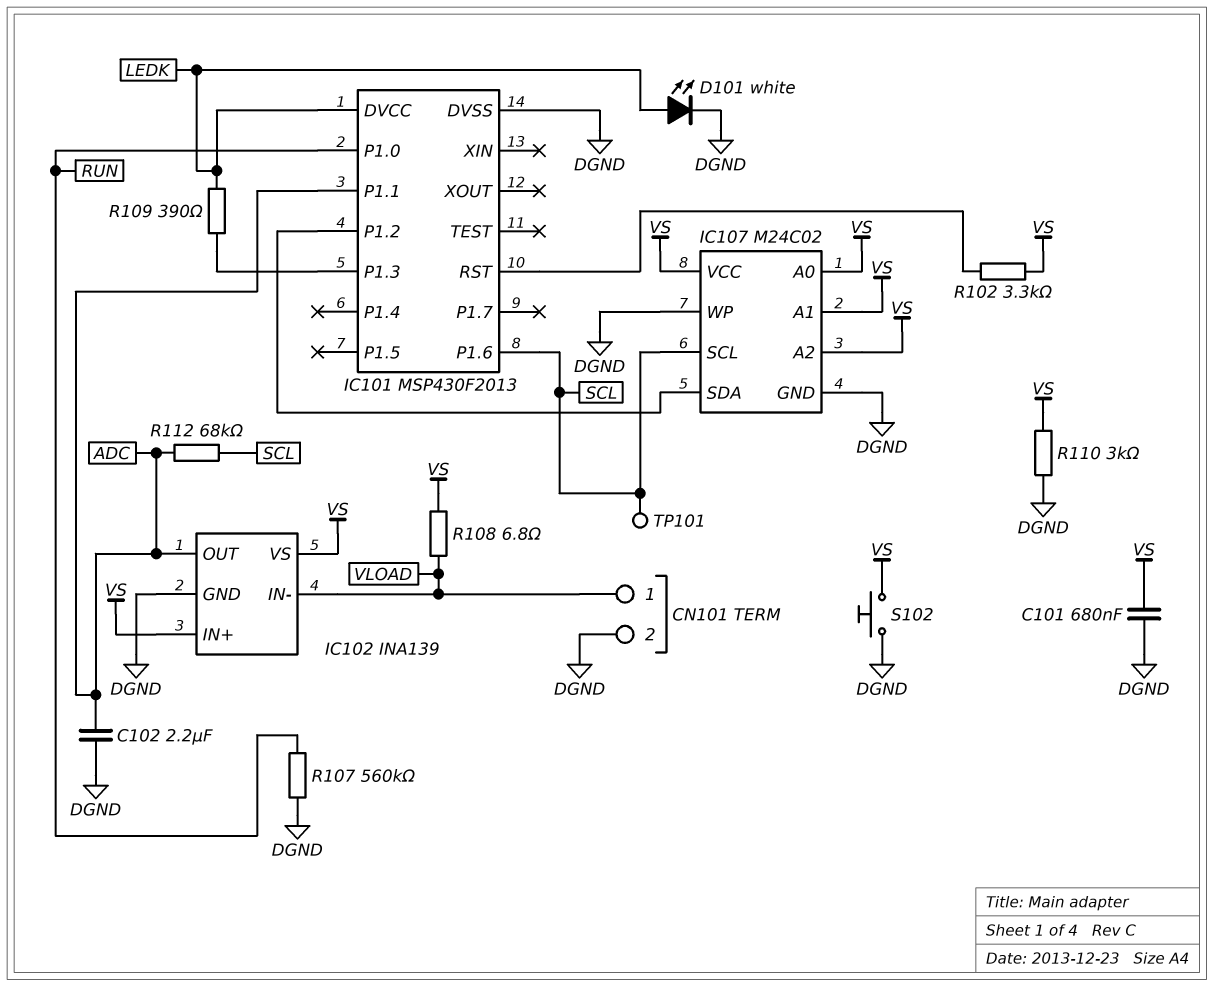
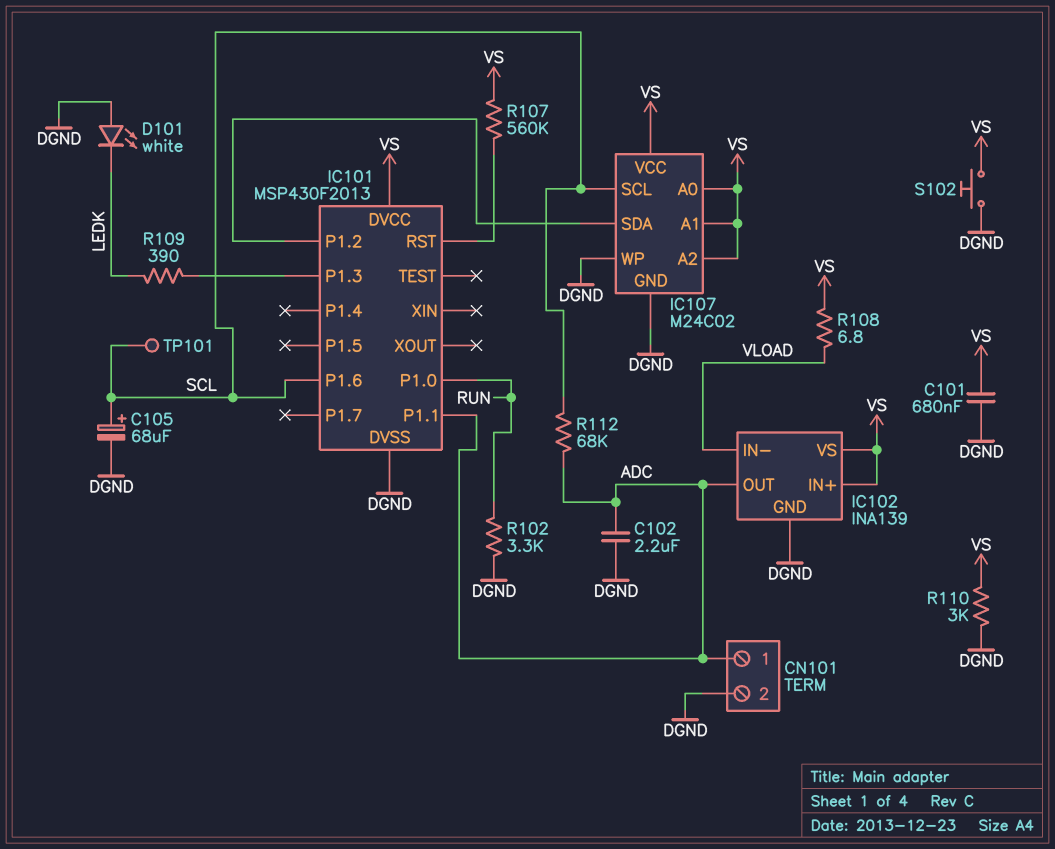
C105: none -> 68uF (plus SCL, minus DGND)
CN101 pin 1: VLOAD -> ADC
D101: LED white (A LEDK, K DGND) -> LED white (A DGND, K LEDK)
IC101 pin DVCC: LEDK -> VS
R102: 3.3k (IC101/RST, VS) -> 3.3k (DGND, RUN)
R107: 560k (DGND, RUN) -> 560k (IC101/RST, VS)

